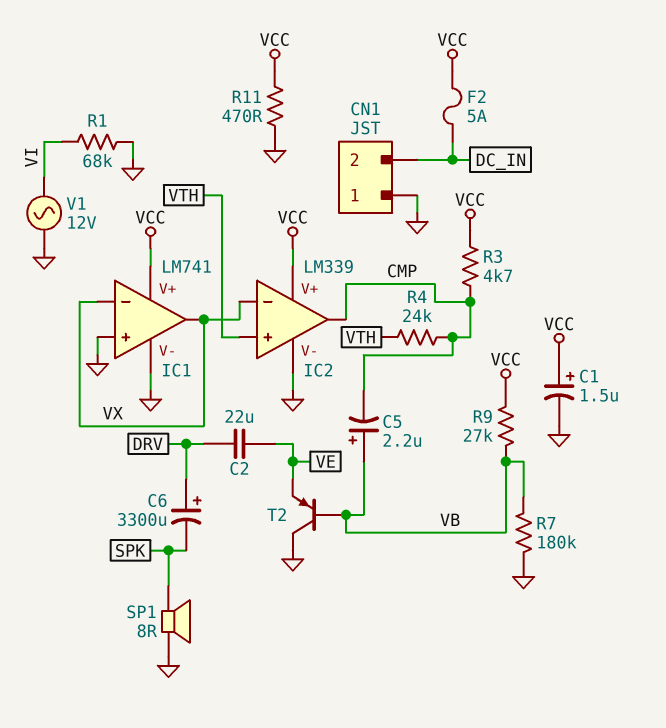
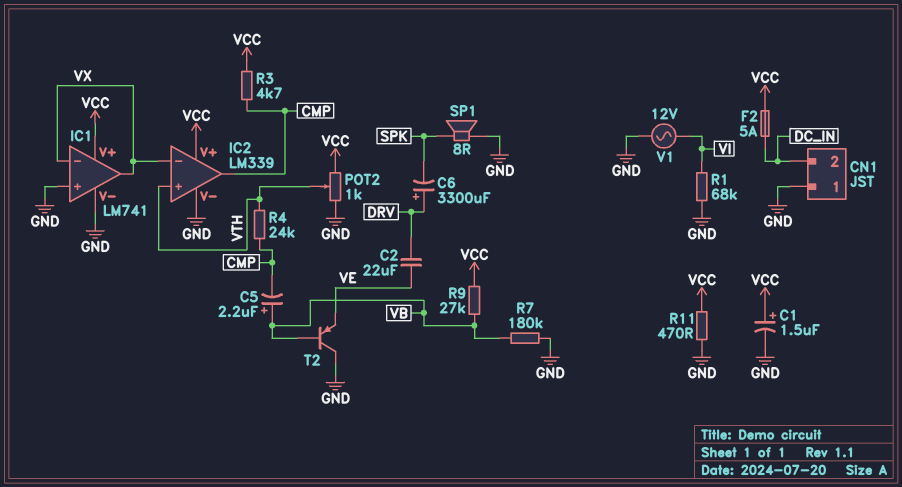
POT2: none -> 1k (GND, VCC, wiper VTH)

